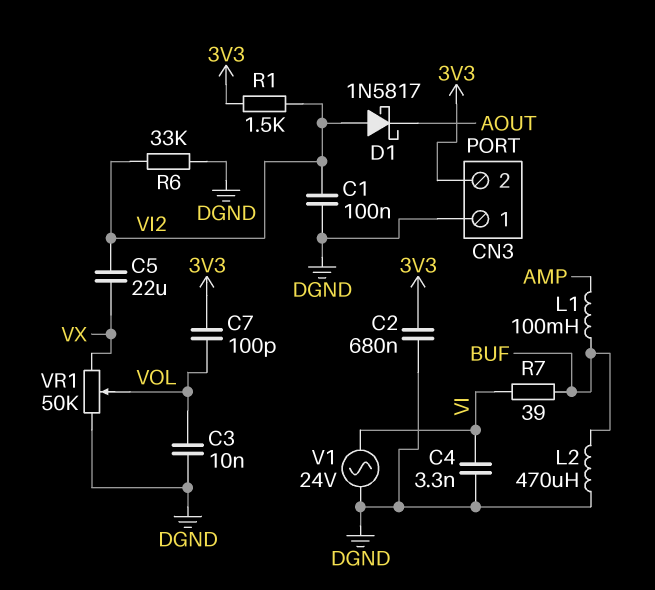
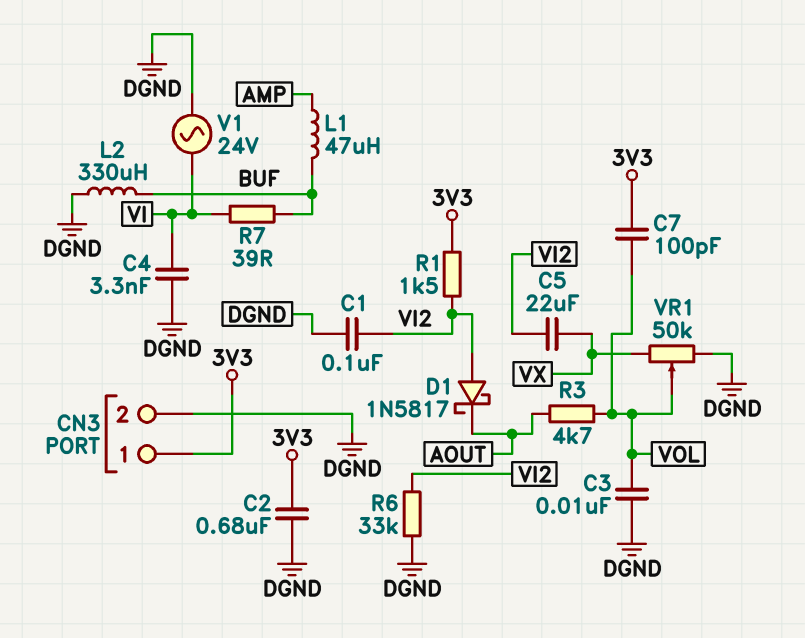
CN3 pin 1: DGND -> 3V3
CN3 pin 2: 3V3 -> DGND
L1: 100mH (AMP, BUF) -> 47uH (AMP, BUF)
L2: 470uH (BUF, DGND) -> 330uH (BUF, DGND)
R3: none -> 4.7k (AOUT, VOL)

